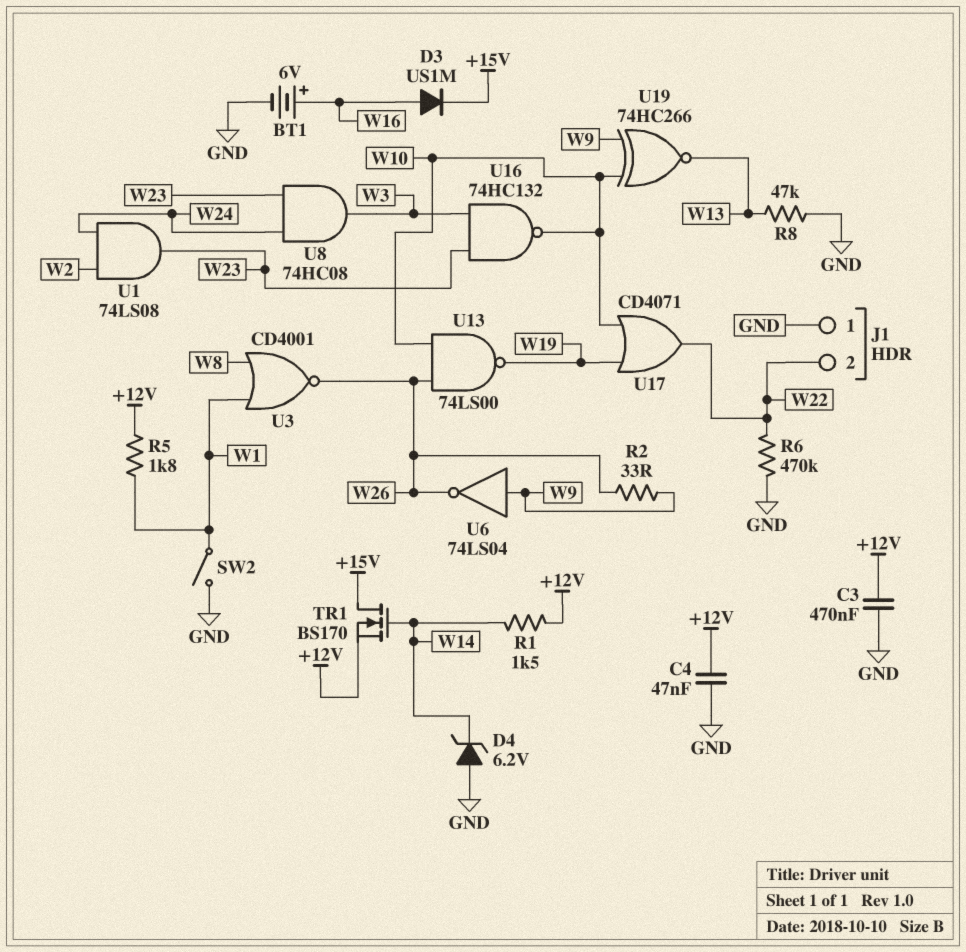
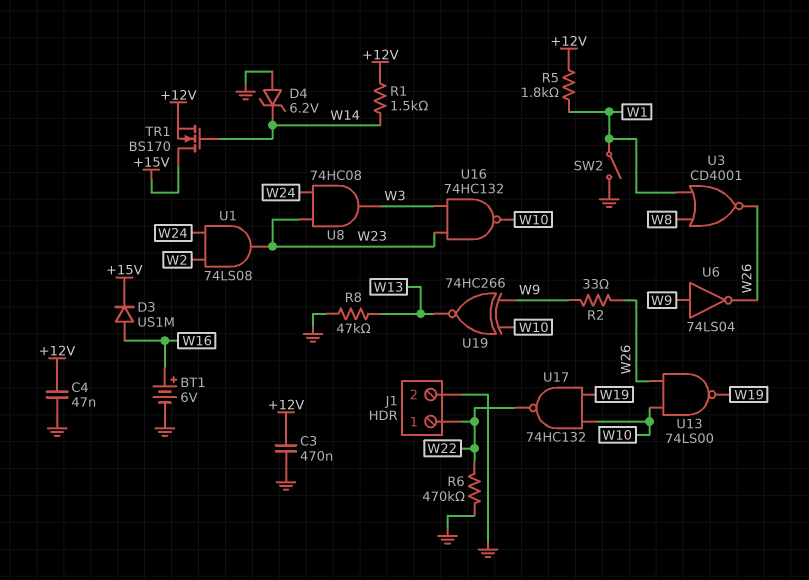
J1 pin 1: GND -> W22
J1 pin 2: W22 -> GND
U17: OR CD4071 (in W10, in W19, out W22) -> NAND 74HC132 (in W10, in W19, out W22)

